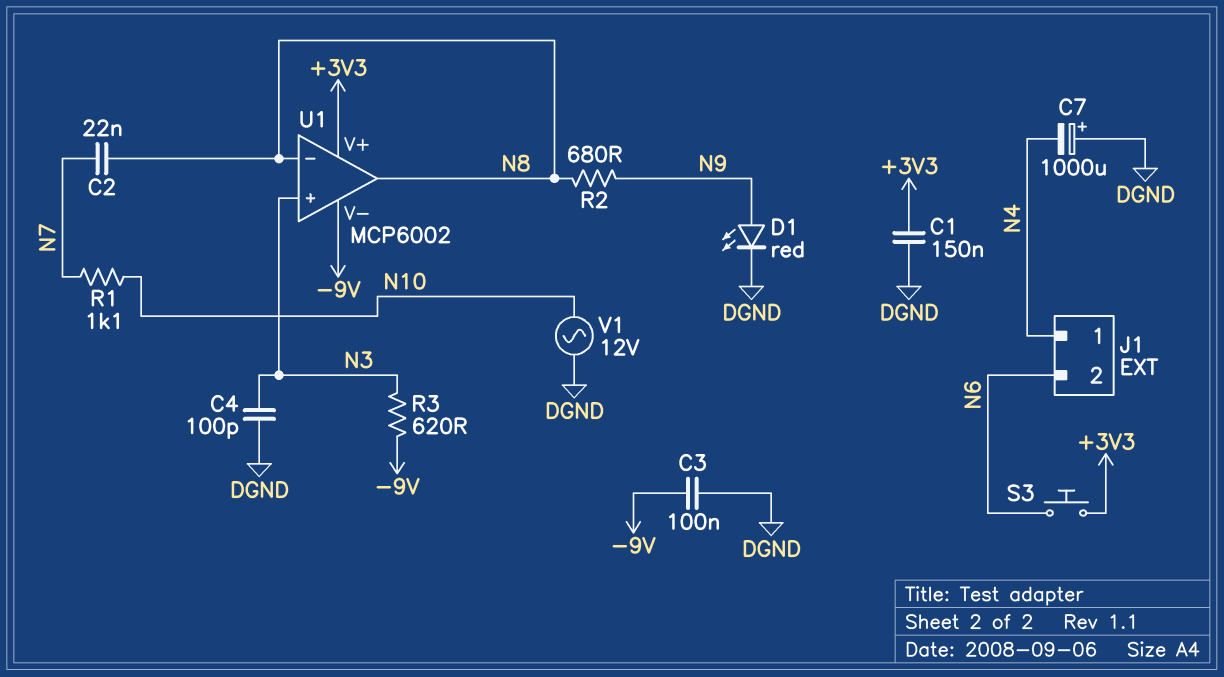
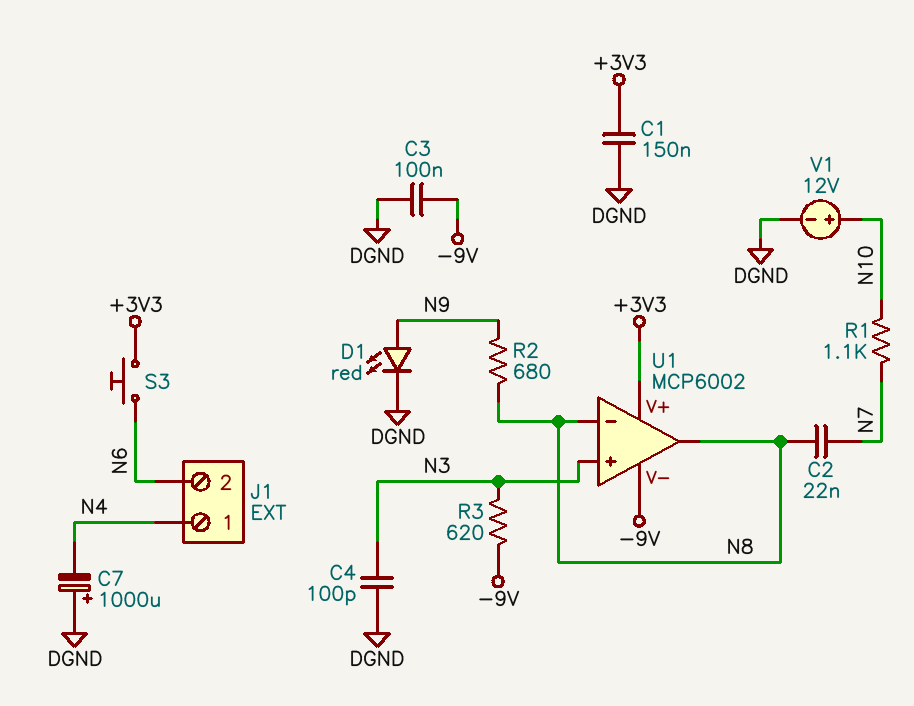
V1: AC 12V (DGND, N10) -> 12V (plus N10, minus DGND)

